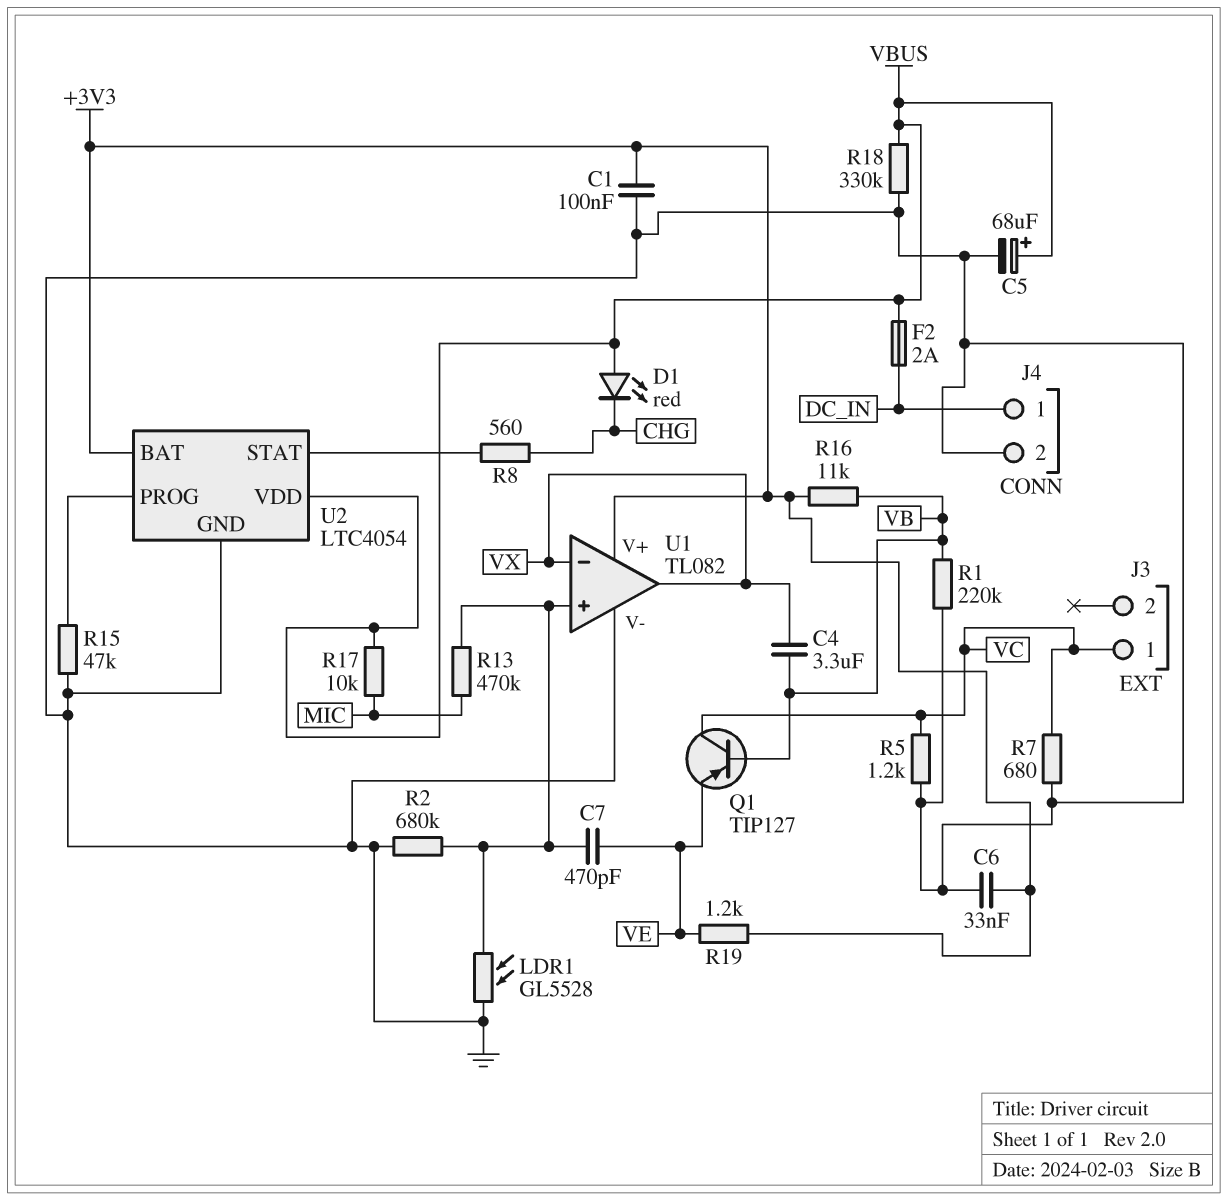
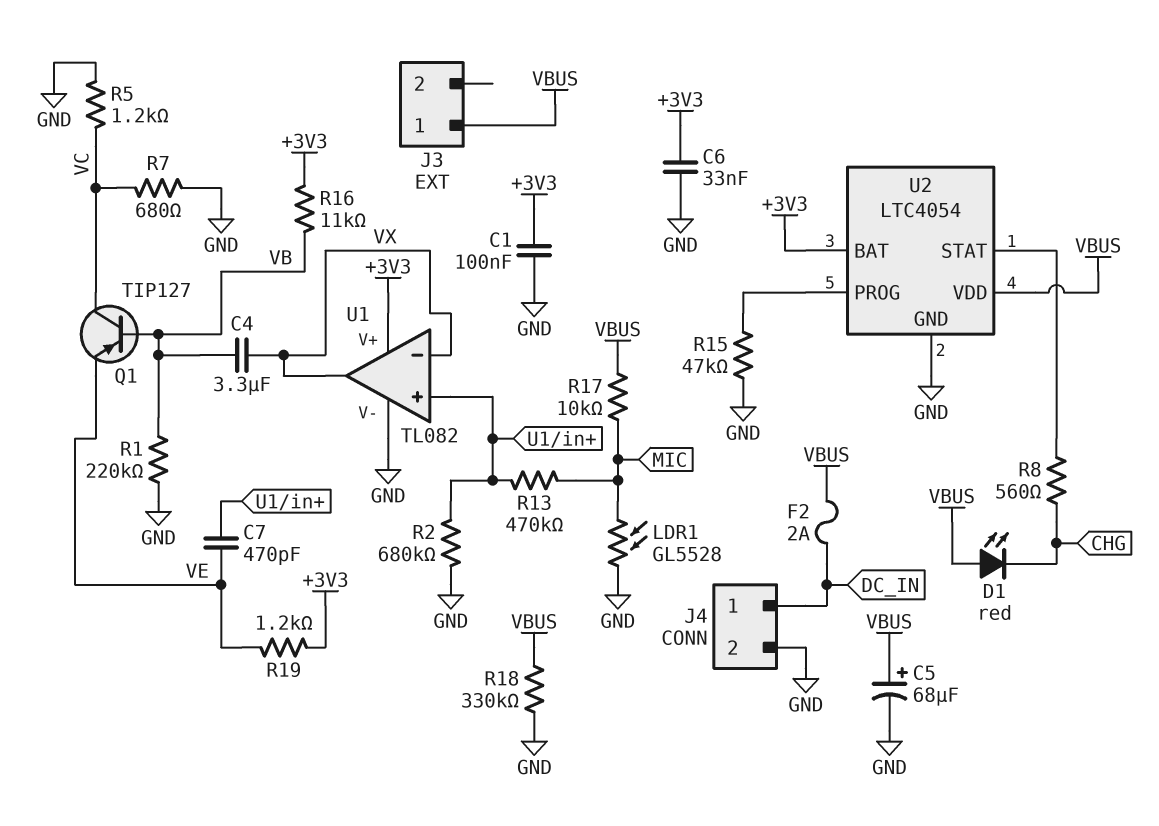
J3 pin 1: VC -> VBUS
LDR1: GL5528 (GND, U1/in+) -> GL5528 (GND, MIC)

